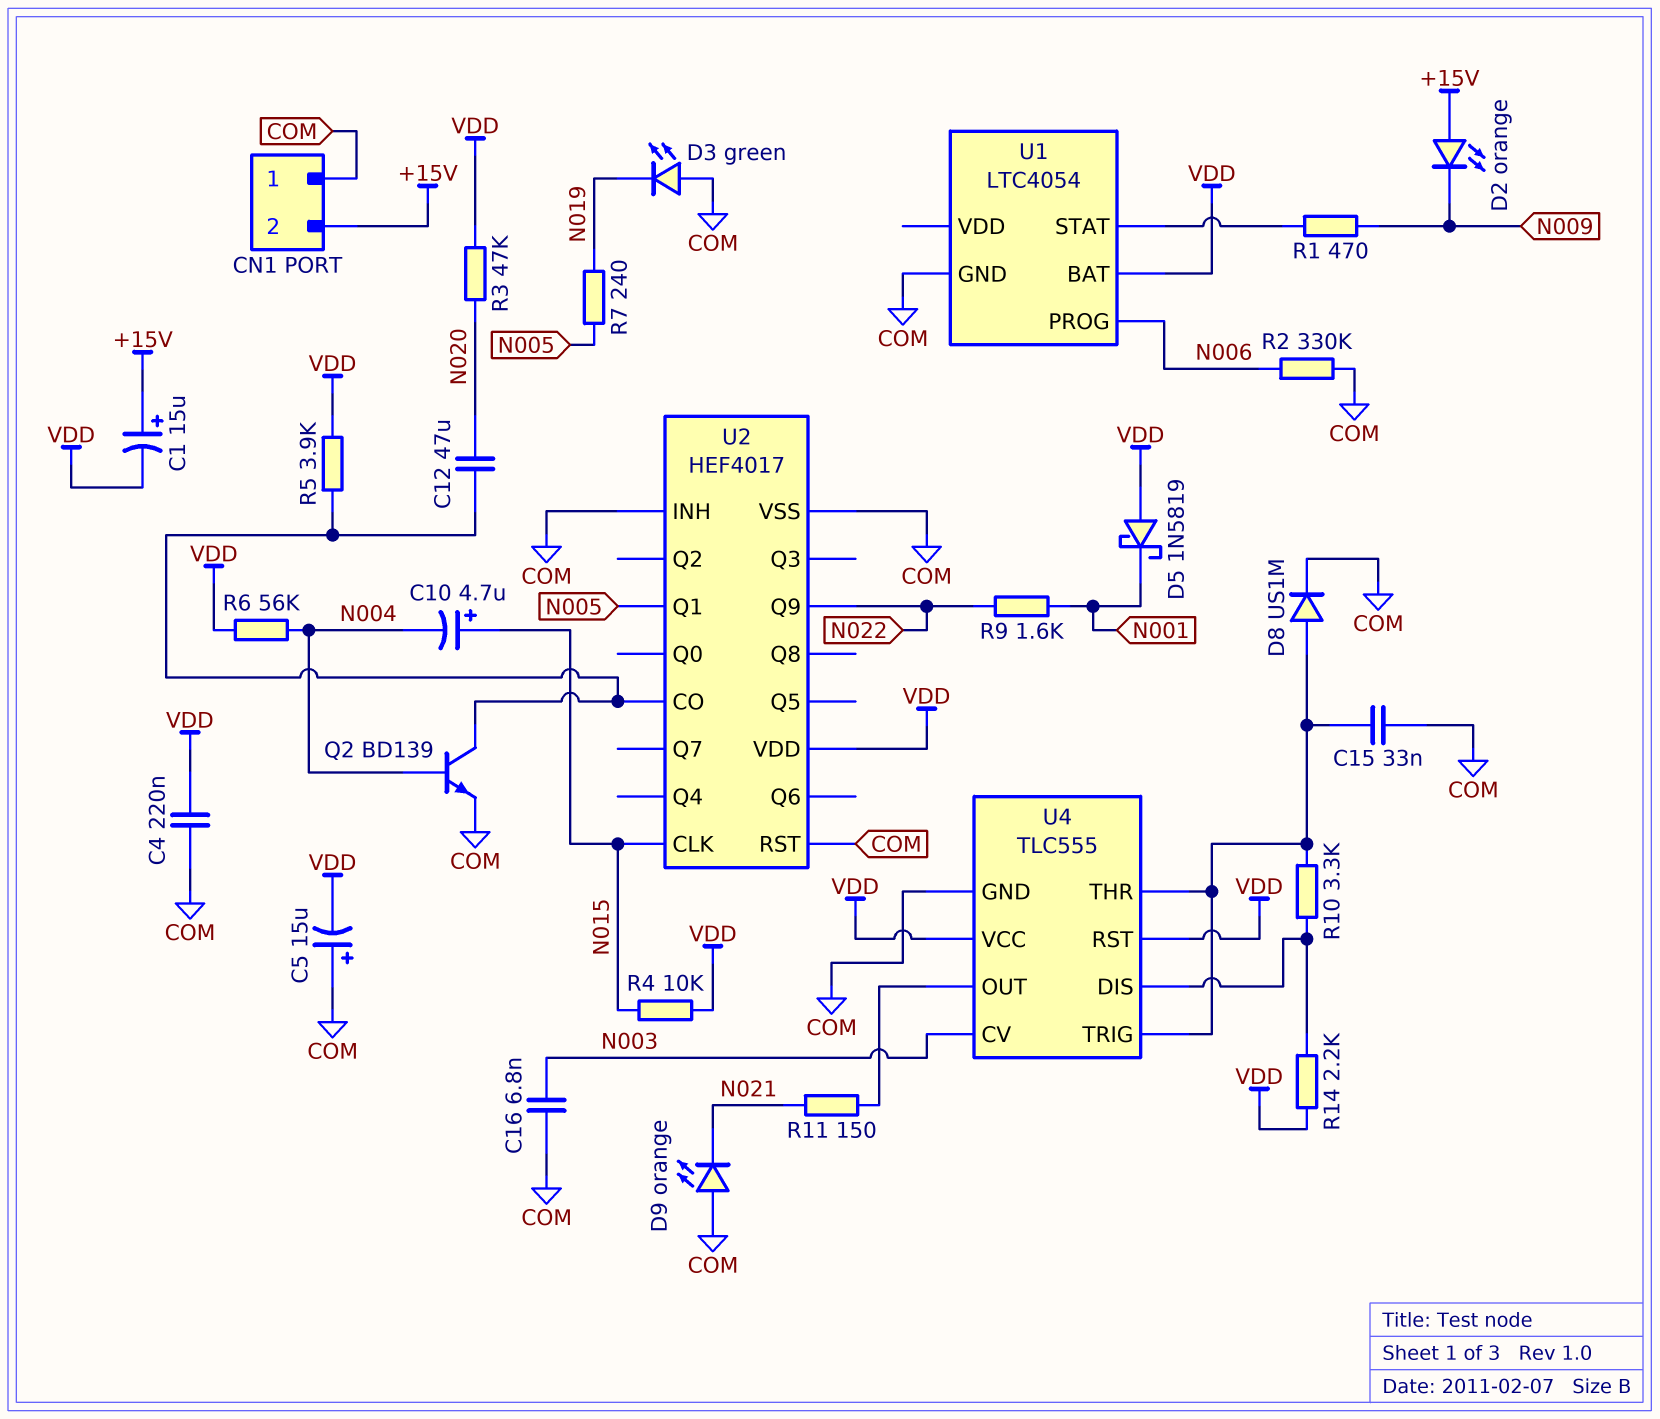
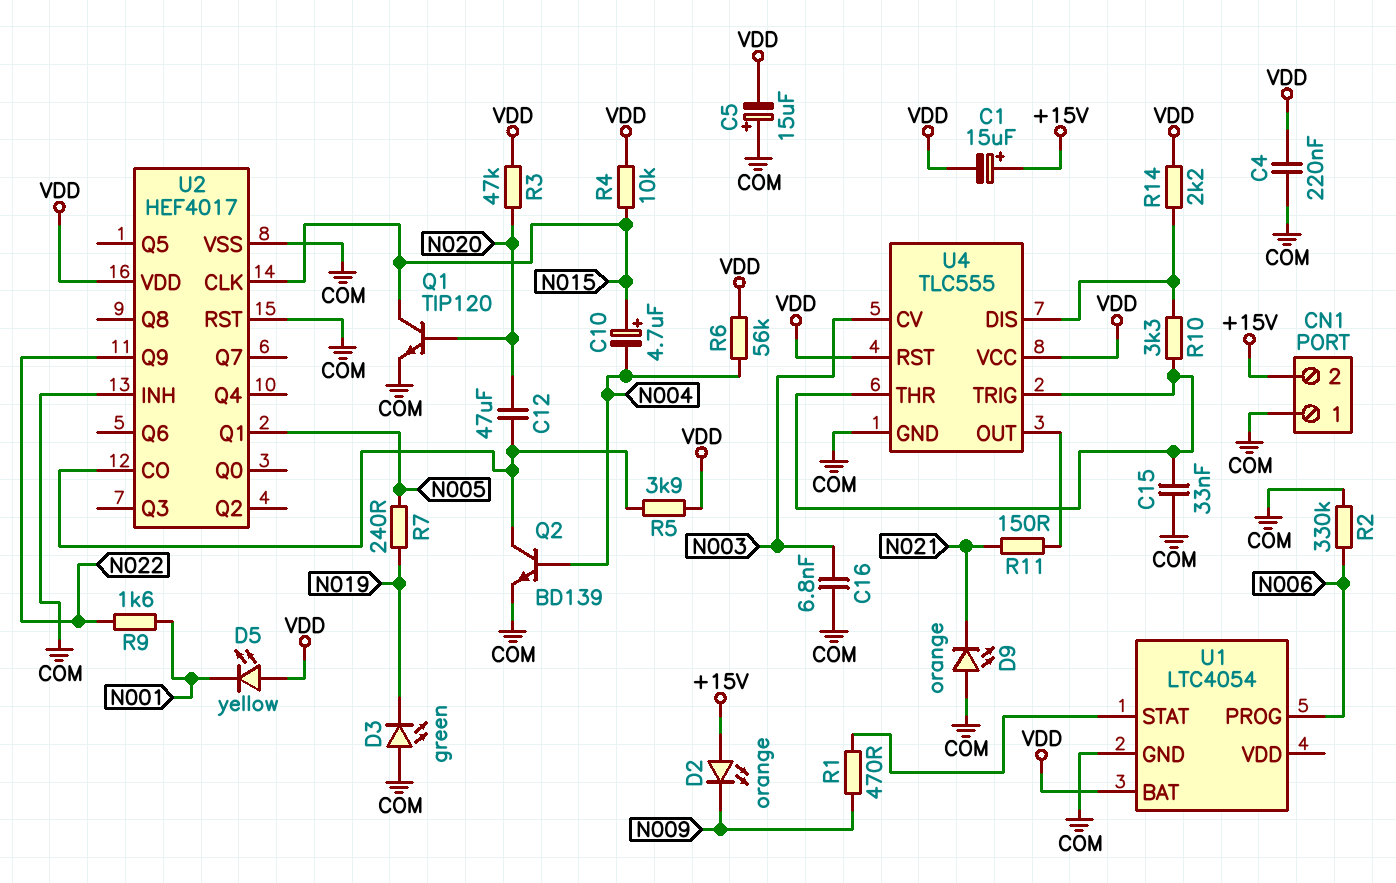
D5: schottky 1N5819 (A VDD, K N001) -> LED yellow (A VDD, K N001)
D8: diode US1M (A U4/THR, K COM) -> none
Q1: none -> NPN TIP120 (B N020, C N015, E COM)

